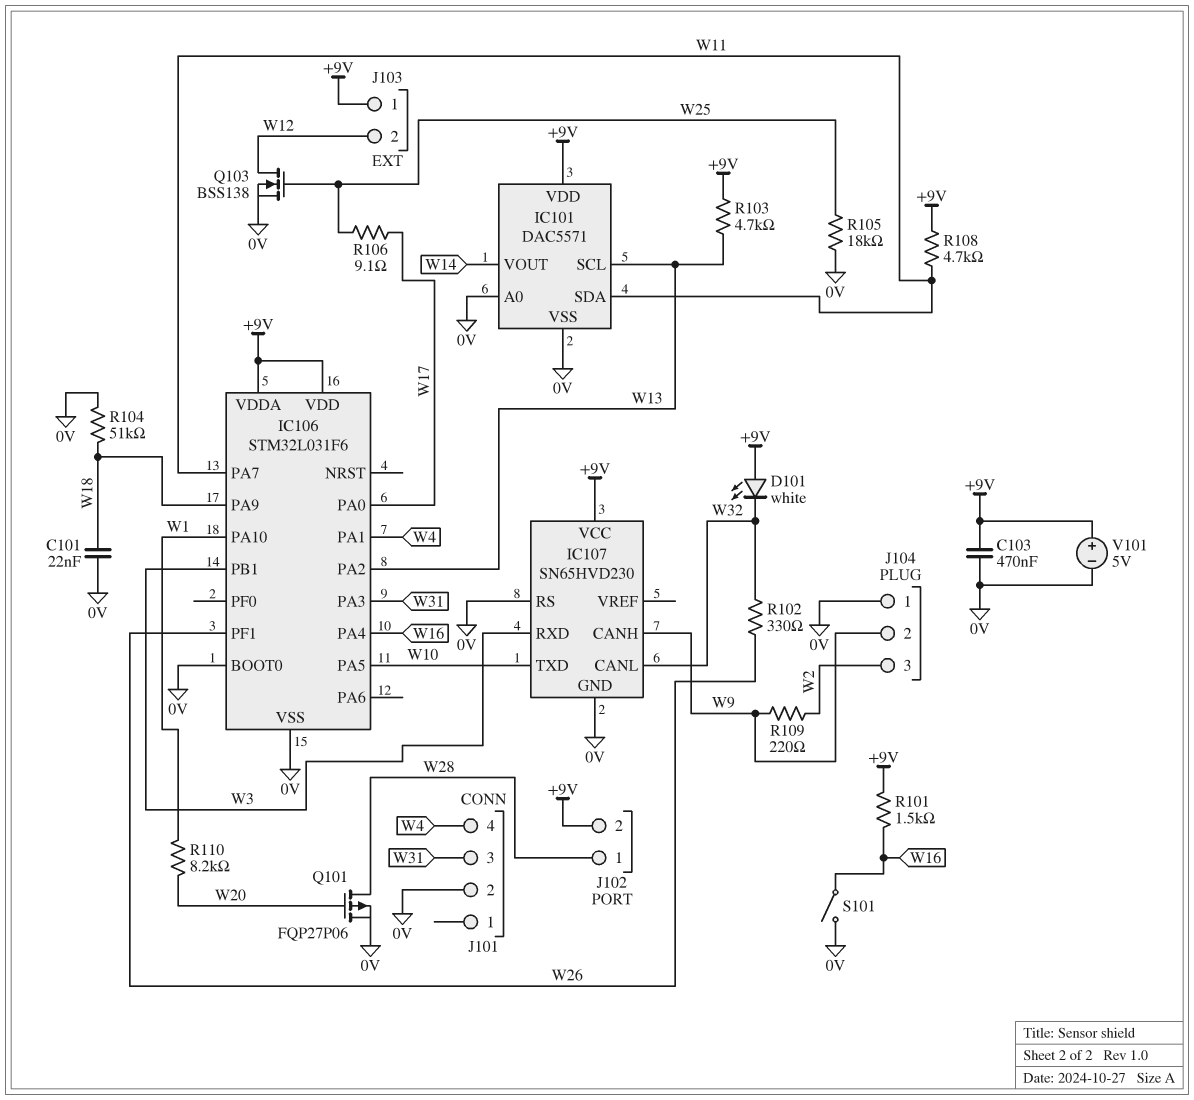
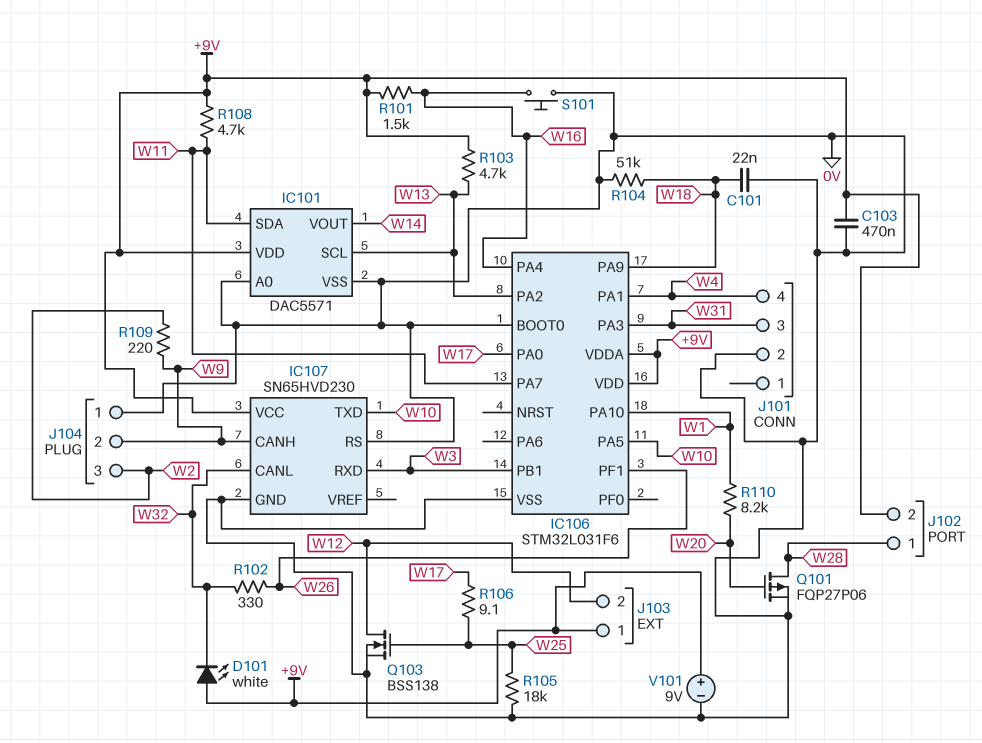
S101: switch (0V, W16) -> button (0V, W16)
V101: 5V (plus +9V, minus 0V) -> 9V (plus +9V, minus 0V)

